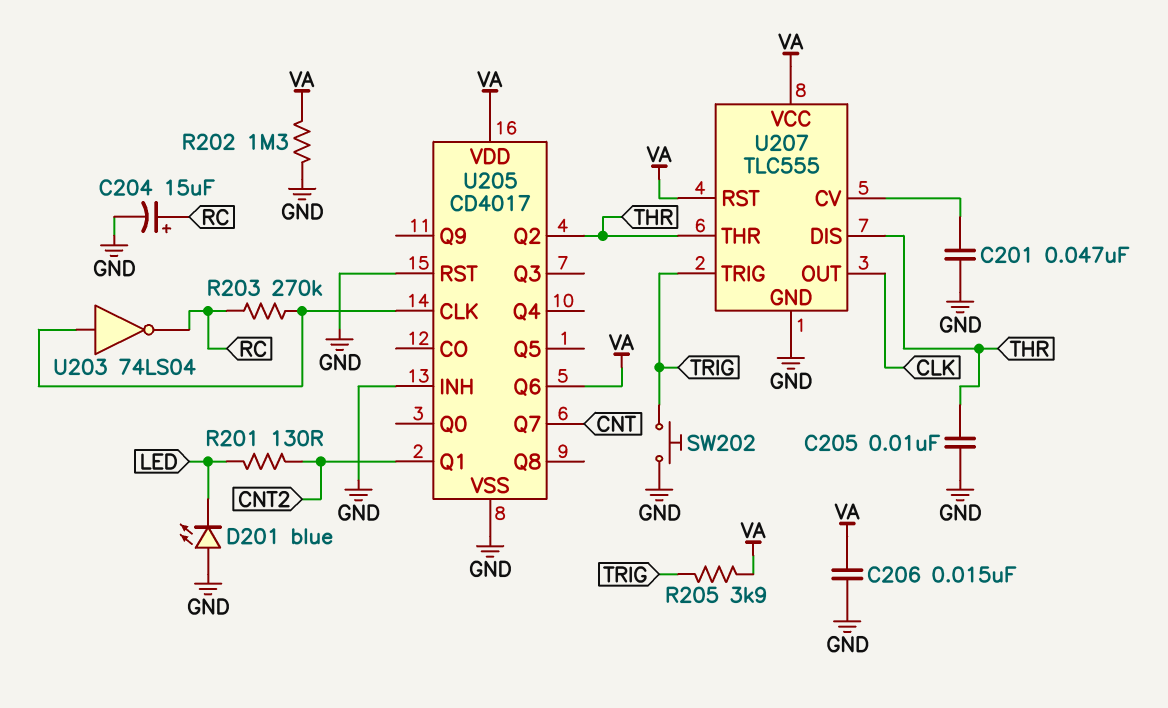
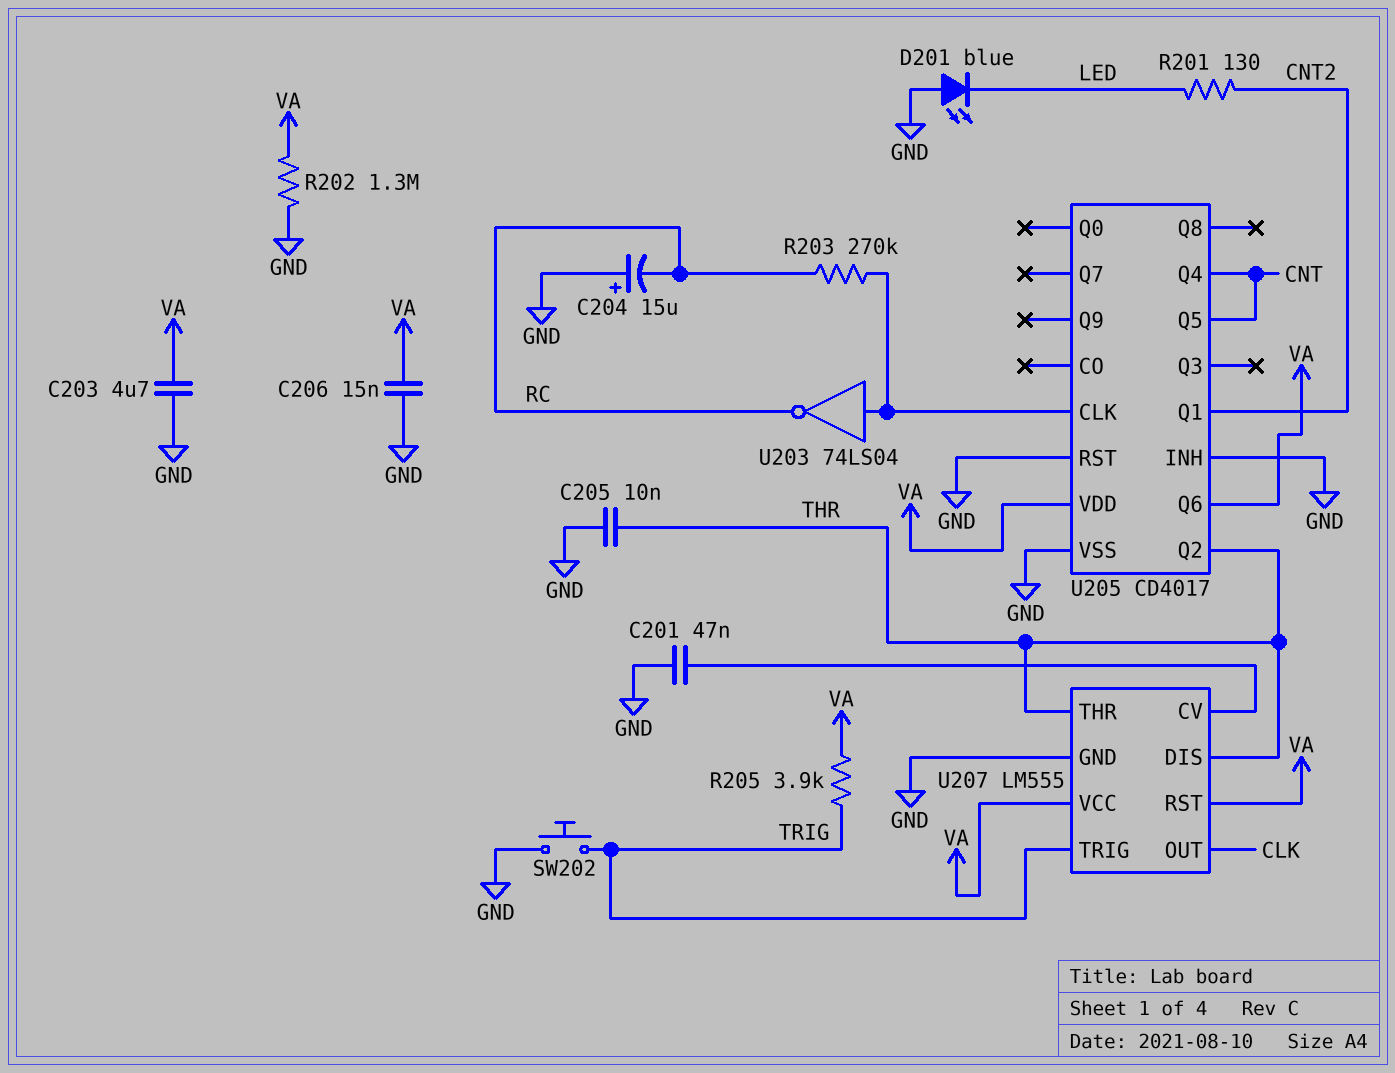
C203: none -> 4.7uF (GND, VA)
C204: 15uF (plus RC, minus GND) -> 15uF (plus GND, minus RC)
U205 pin Q4: none -> CNT
U205 pin Q5: none -> CNT
U205 pin Q7: CNT -> none
U207: TLC555 -> LM555

